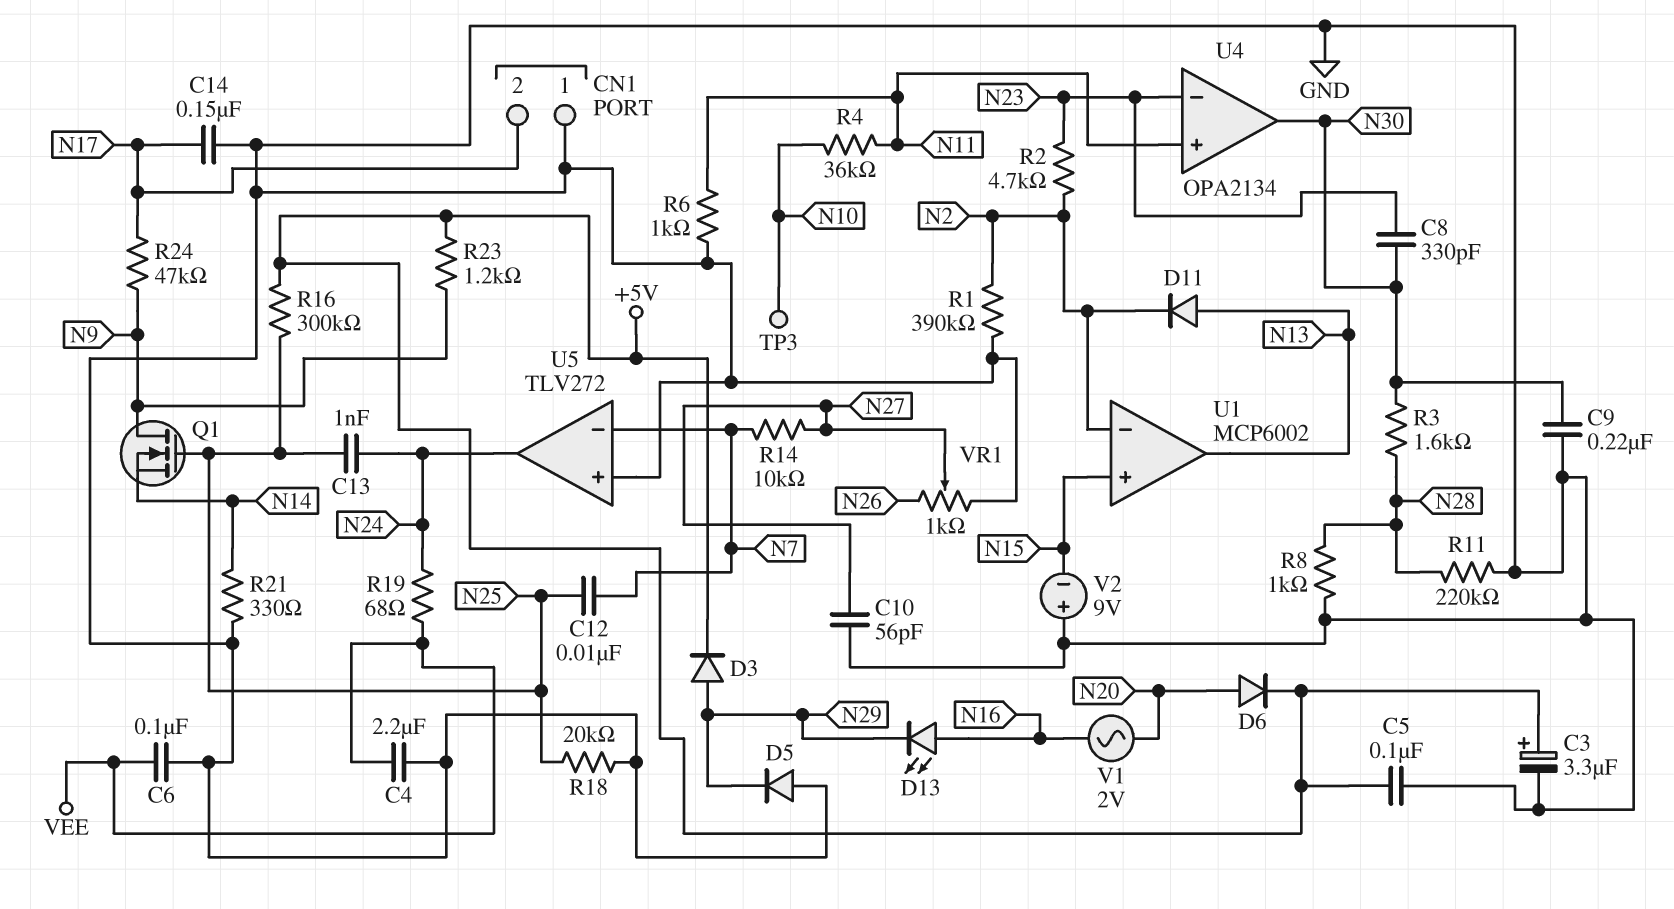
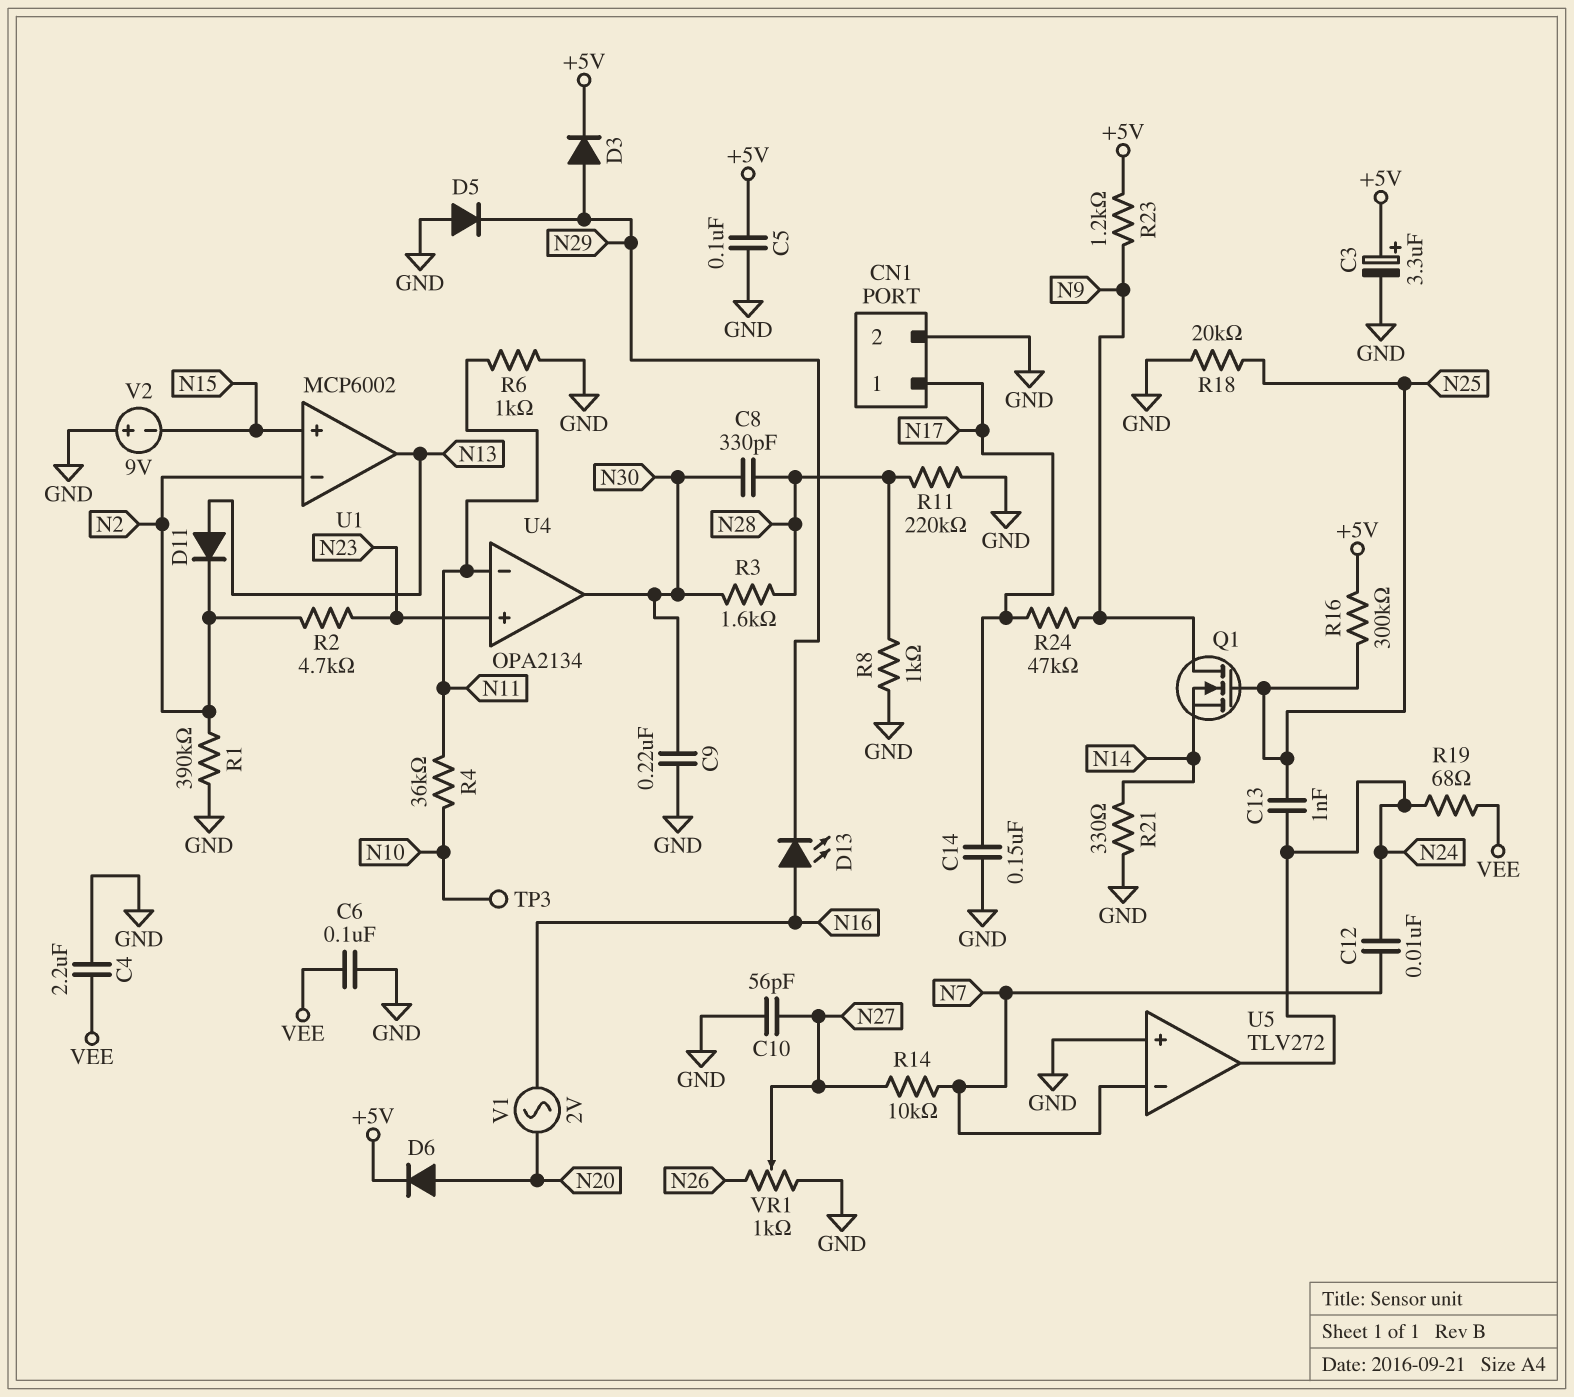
C8: 330pF (N23, N30) -> 330pF (N28, N30)
C12: 10nF (N7, N25) -> 10nF (N7, N24)
CN1 pin 1: GND -> N17
CN1 pin 2: N17 -> GND
U4 pin in+: N11 -> N23
U4 pin in-: N23 -> N11

